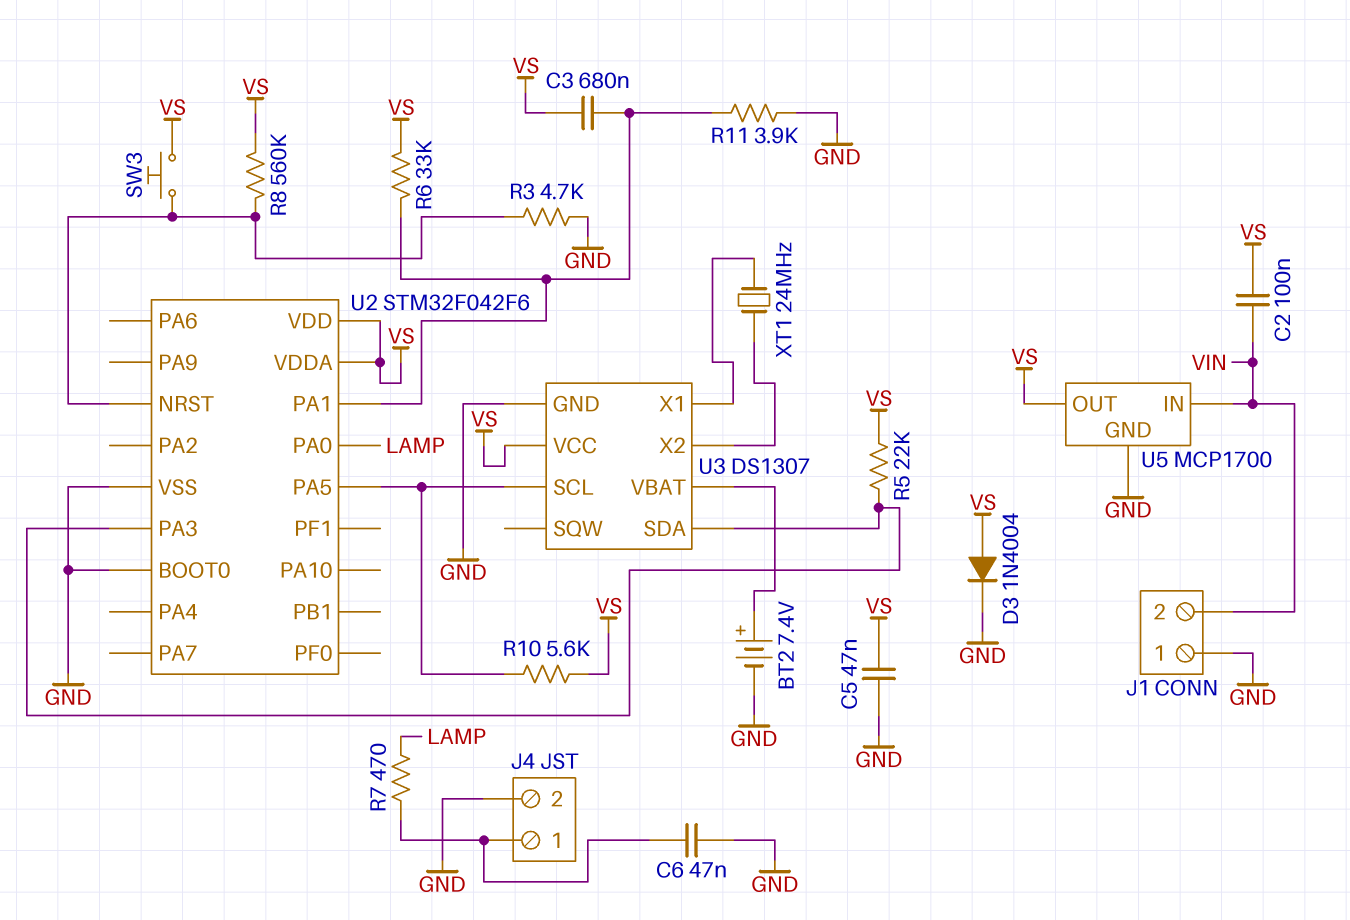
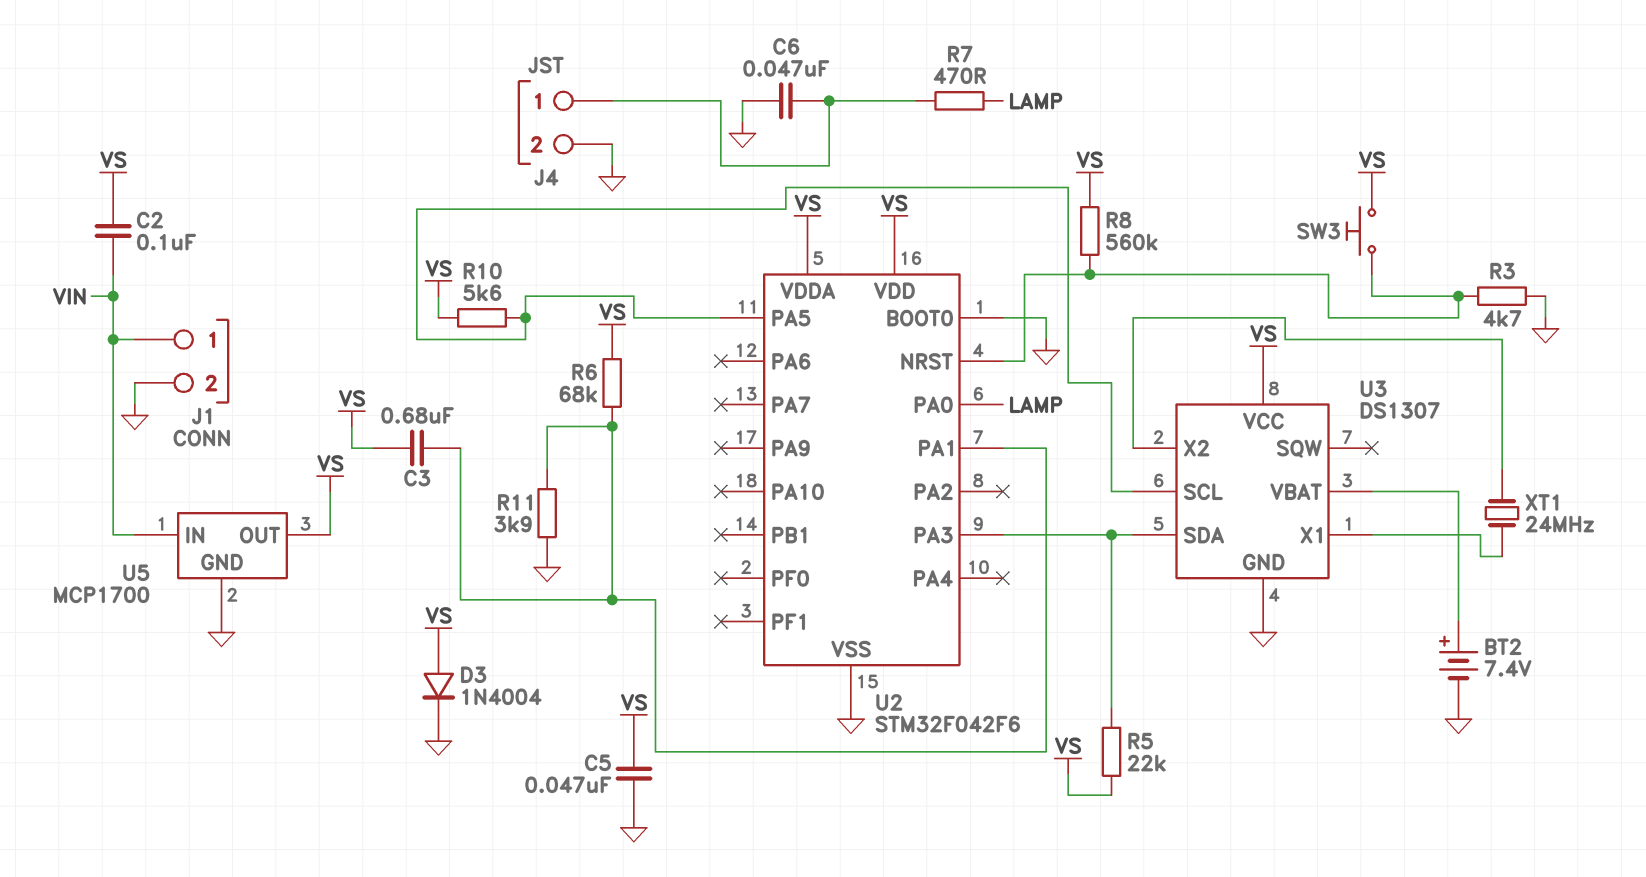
J1 pin 1: GND -> VIN
J1 pin 2: VIN -> GND
R6: 33k (U2/PA1, VS) -> 68k (U2/PA1, VS)

